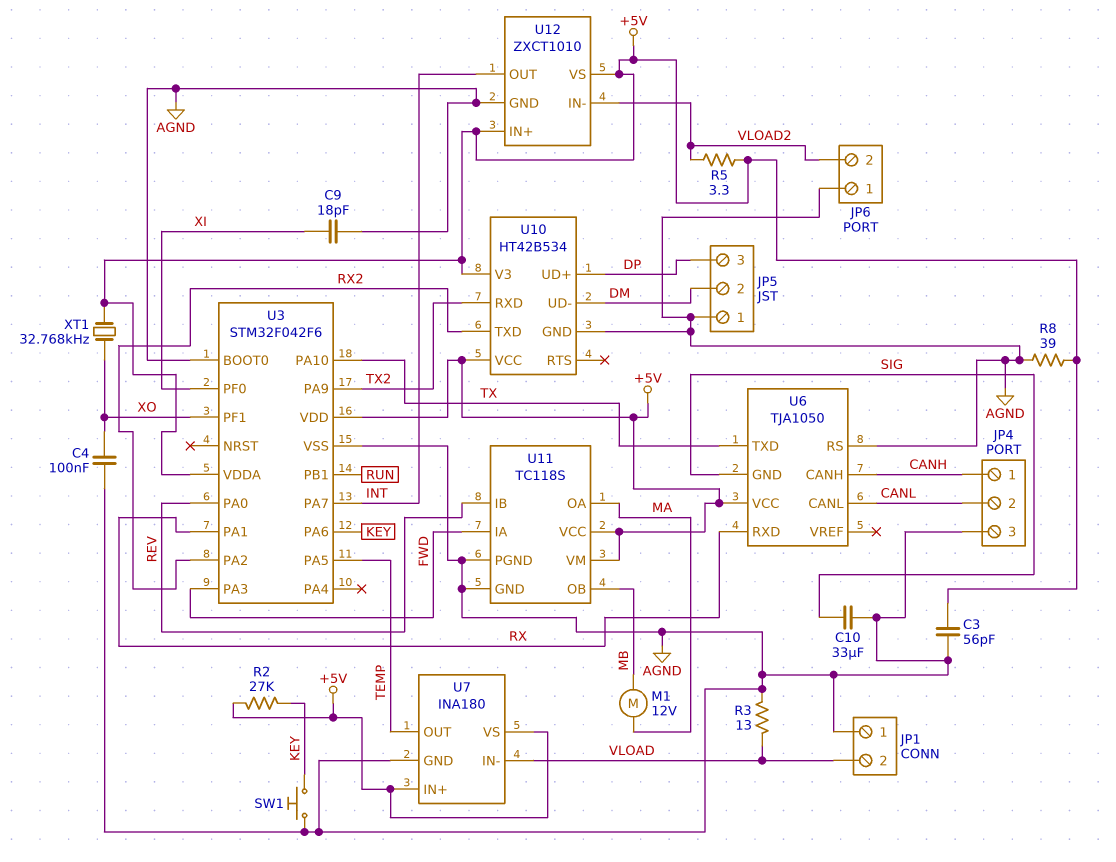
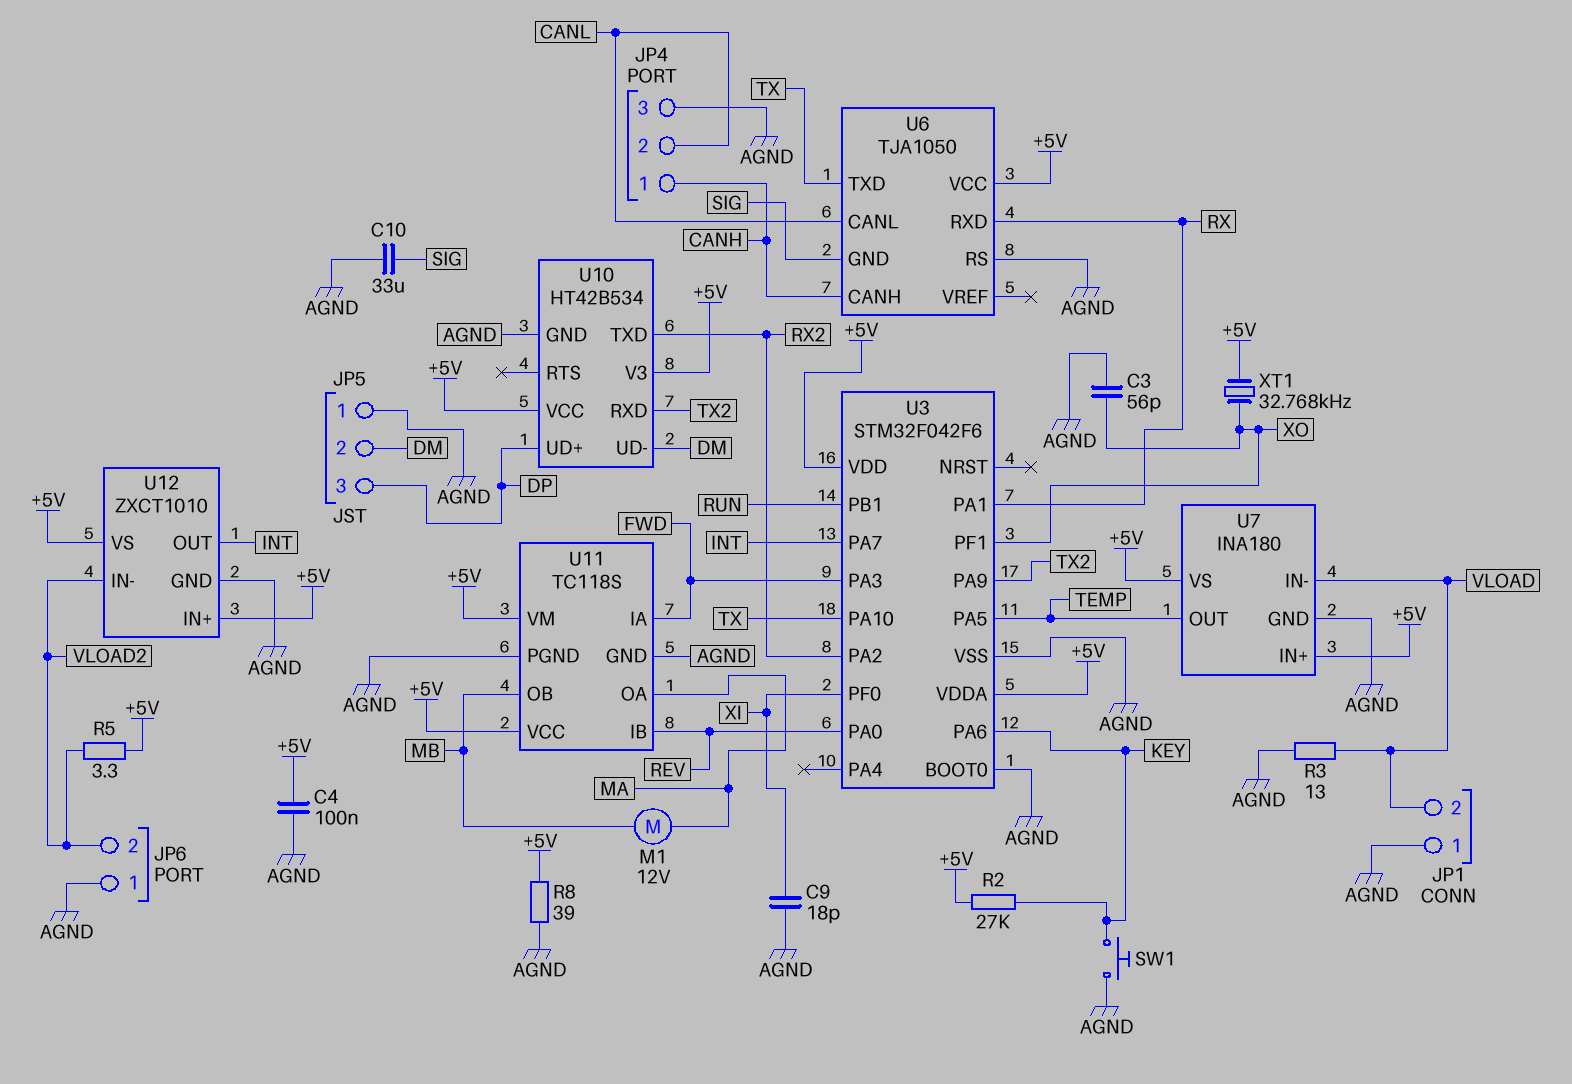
C3: 56pF (+5V, AGND) -> 56pF (AGND, XO)
C4: 100nF (AGND, XO) -> 100nF (+5V, AGND)

